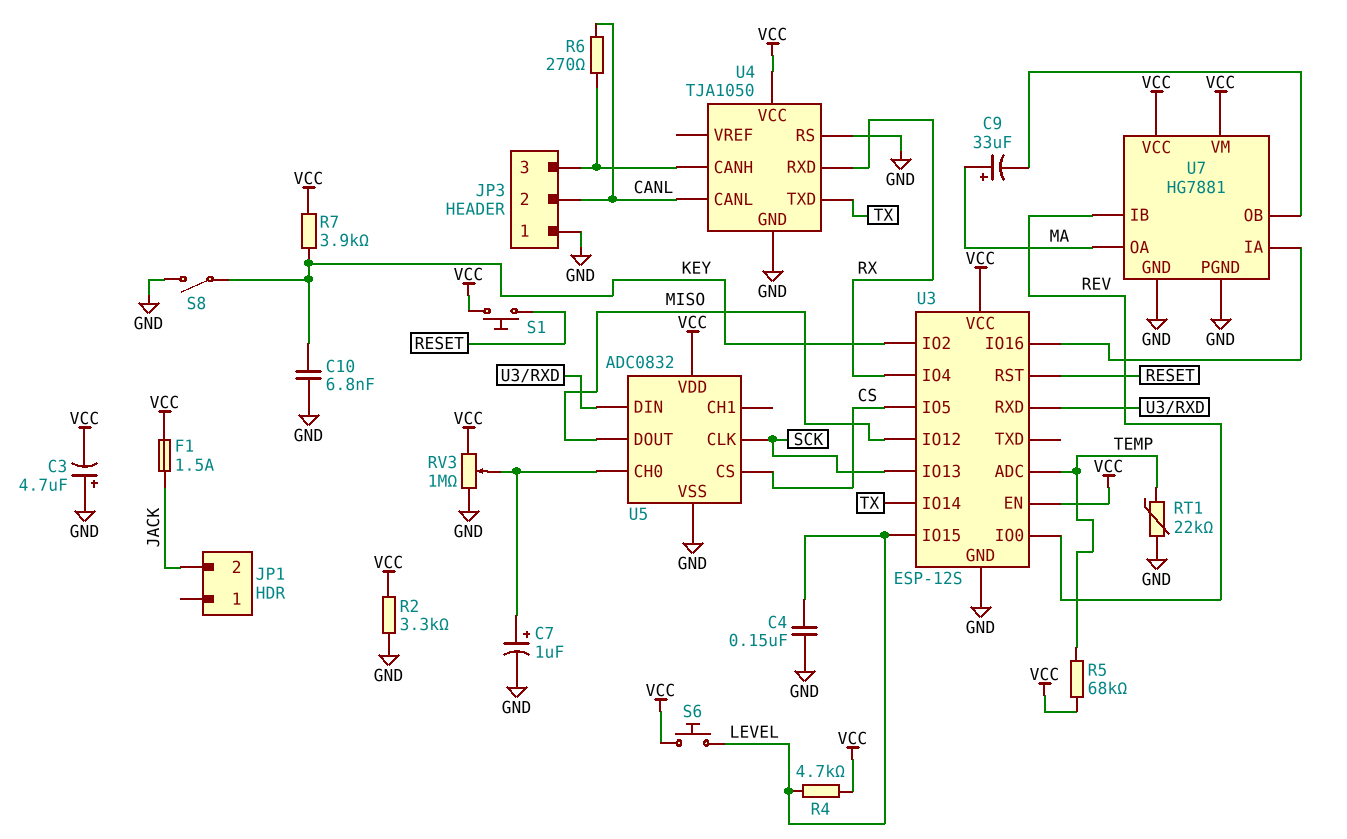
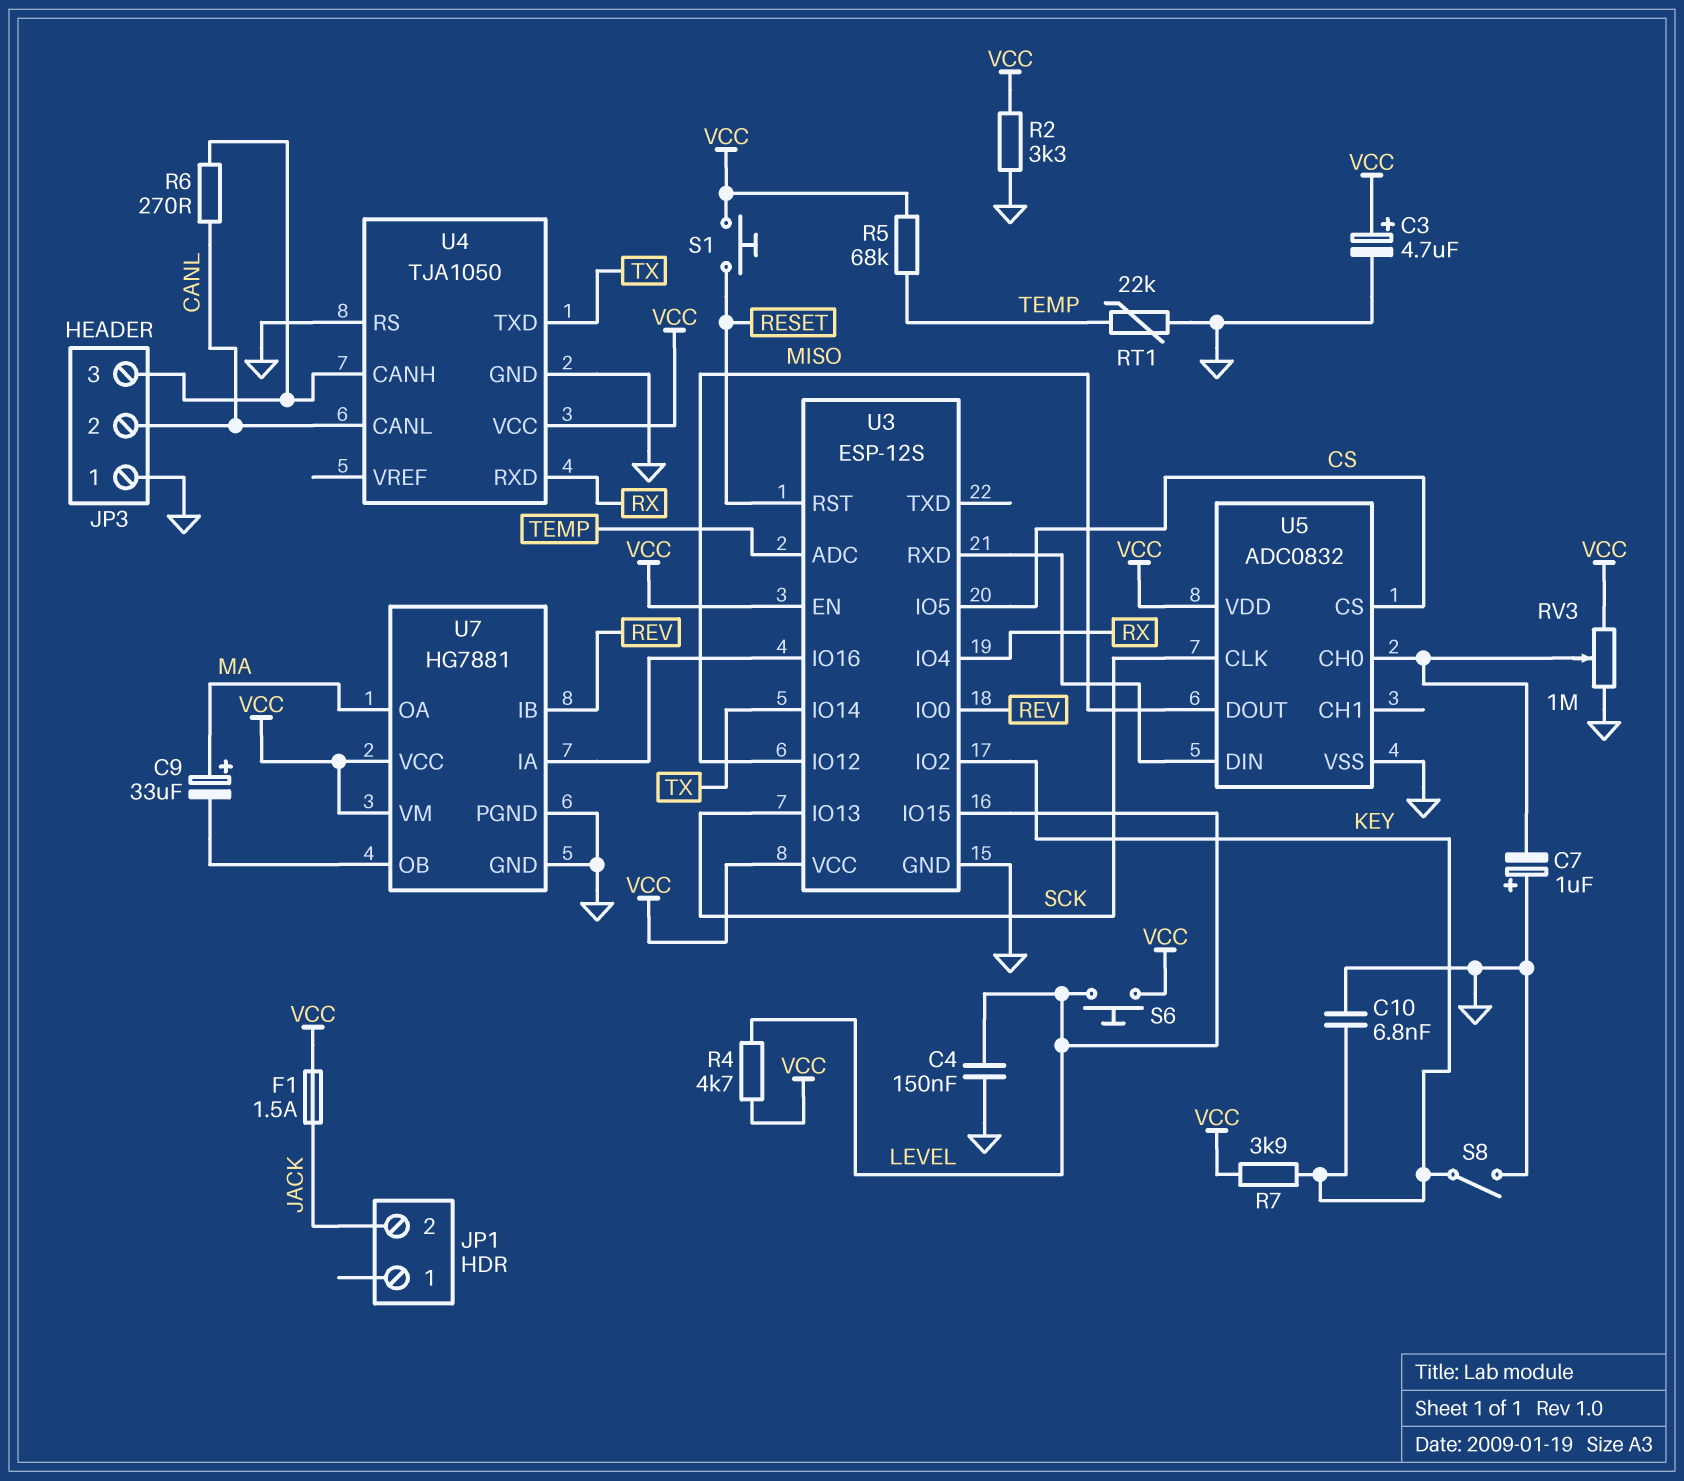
C3: 4.7uF (plus GND, minus VCC) -> 4.7uF (plus VCC, minus GND)
C7: 1uF (plus U5/CH0, minus GND) -> 1uF (plus GND, minus U5/CH0)

